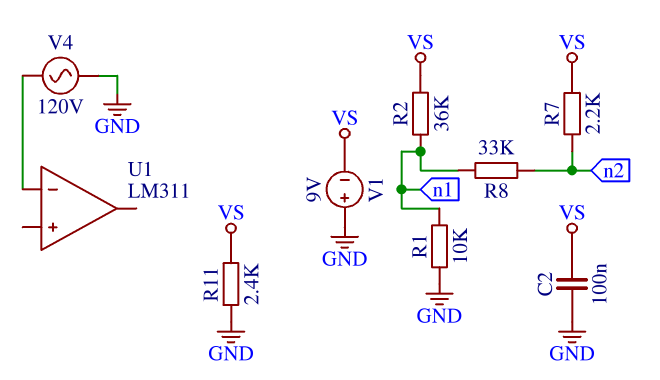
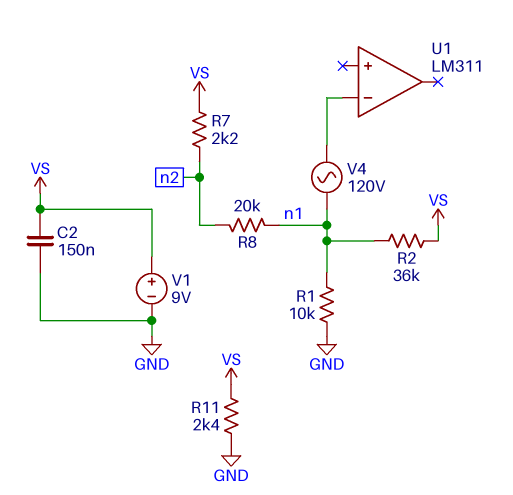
C2: 100nF (GND, VS) -> 150nF (GND, VS)
R8: 33k (n1, n2) -> 20k (n1, n2)
V1: 9V (plus GND, minus VS) -> 9V (plus VS, minus GND)
V4: AC 120V (GND, U1/in-) -> AC 120V (U1/in-, n1)

